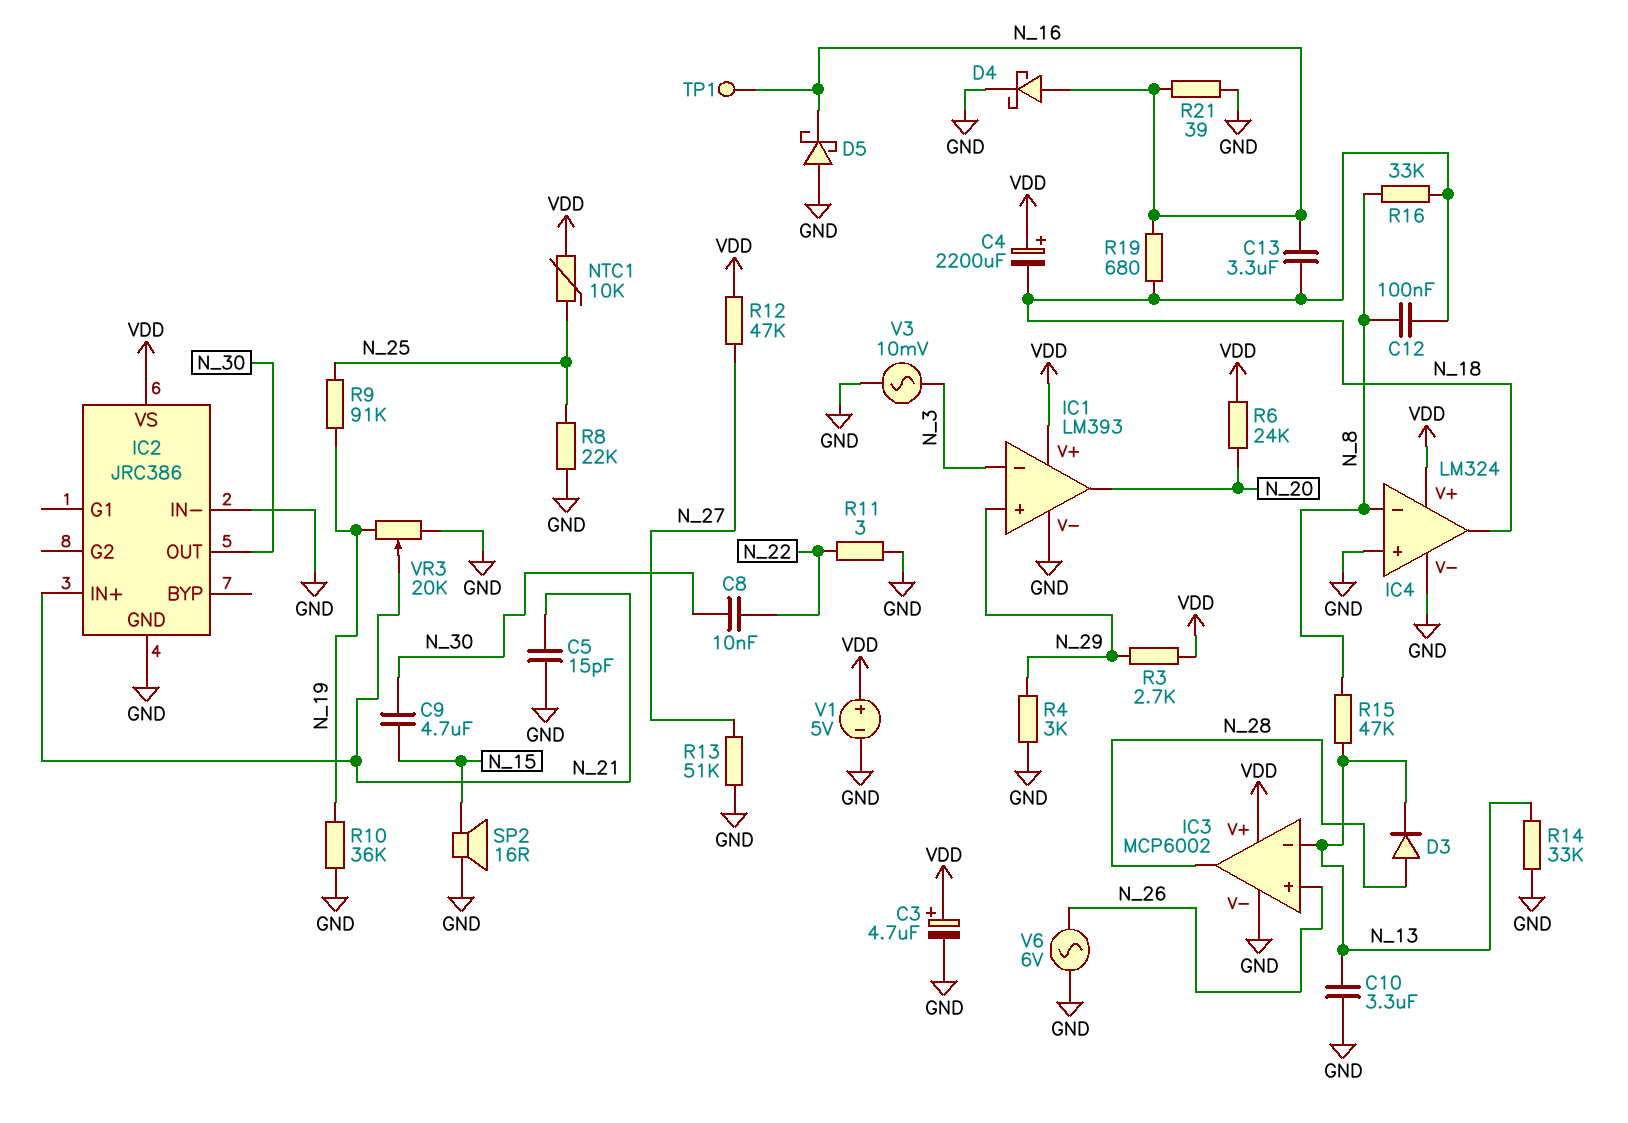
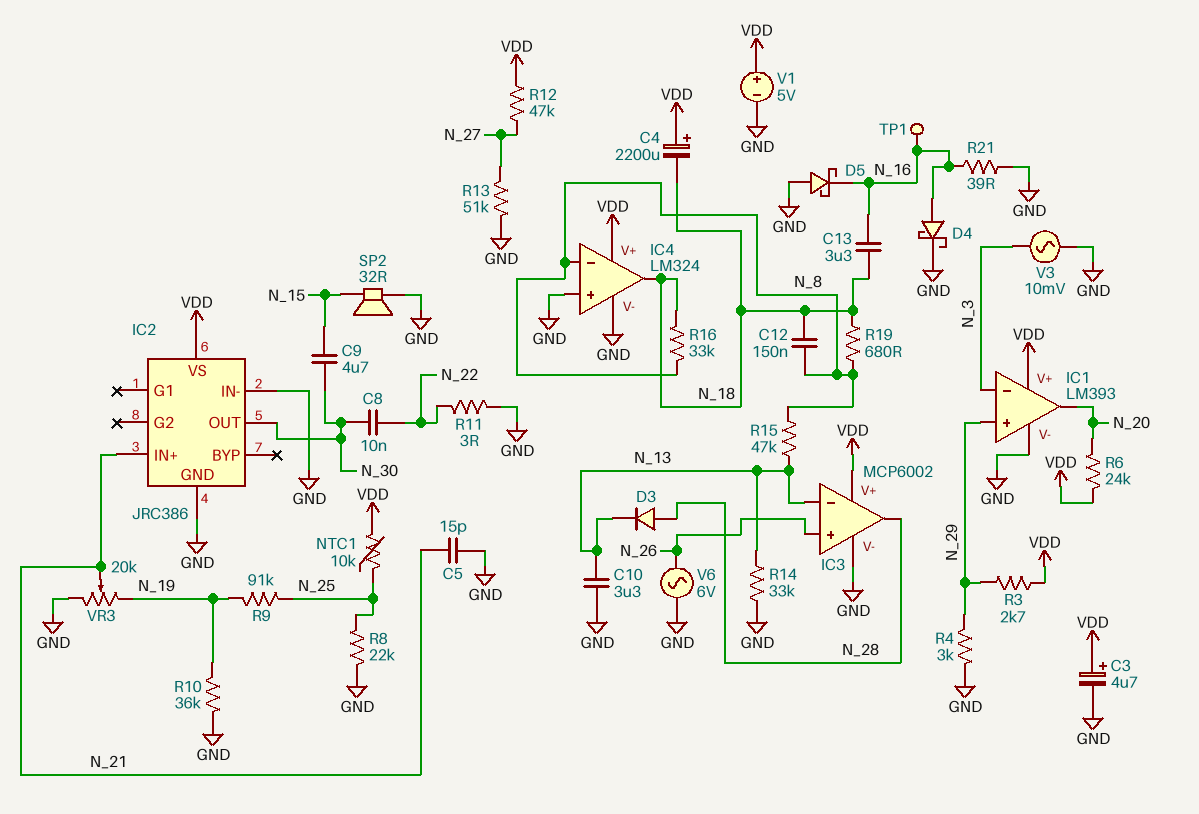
C12: 100nF (N_8, N_18) -> 150nF (N_8, N_18)
R19: 680 (N_16, N_18) -> 680 (N_8, N_18)
SP2: speaker 16R (GND, N_15) -> speaker 32R (GND, N_15)

